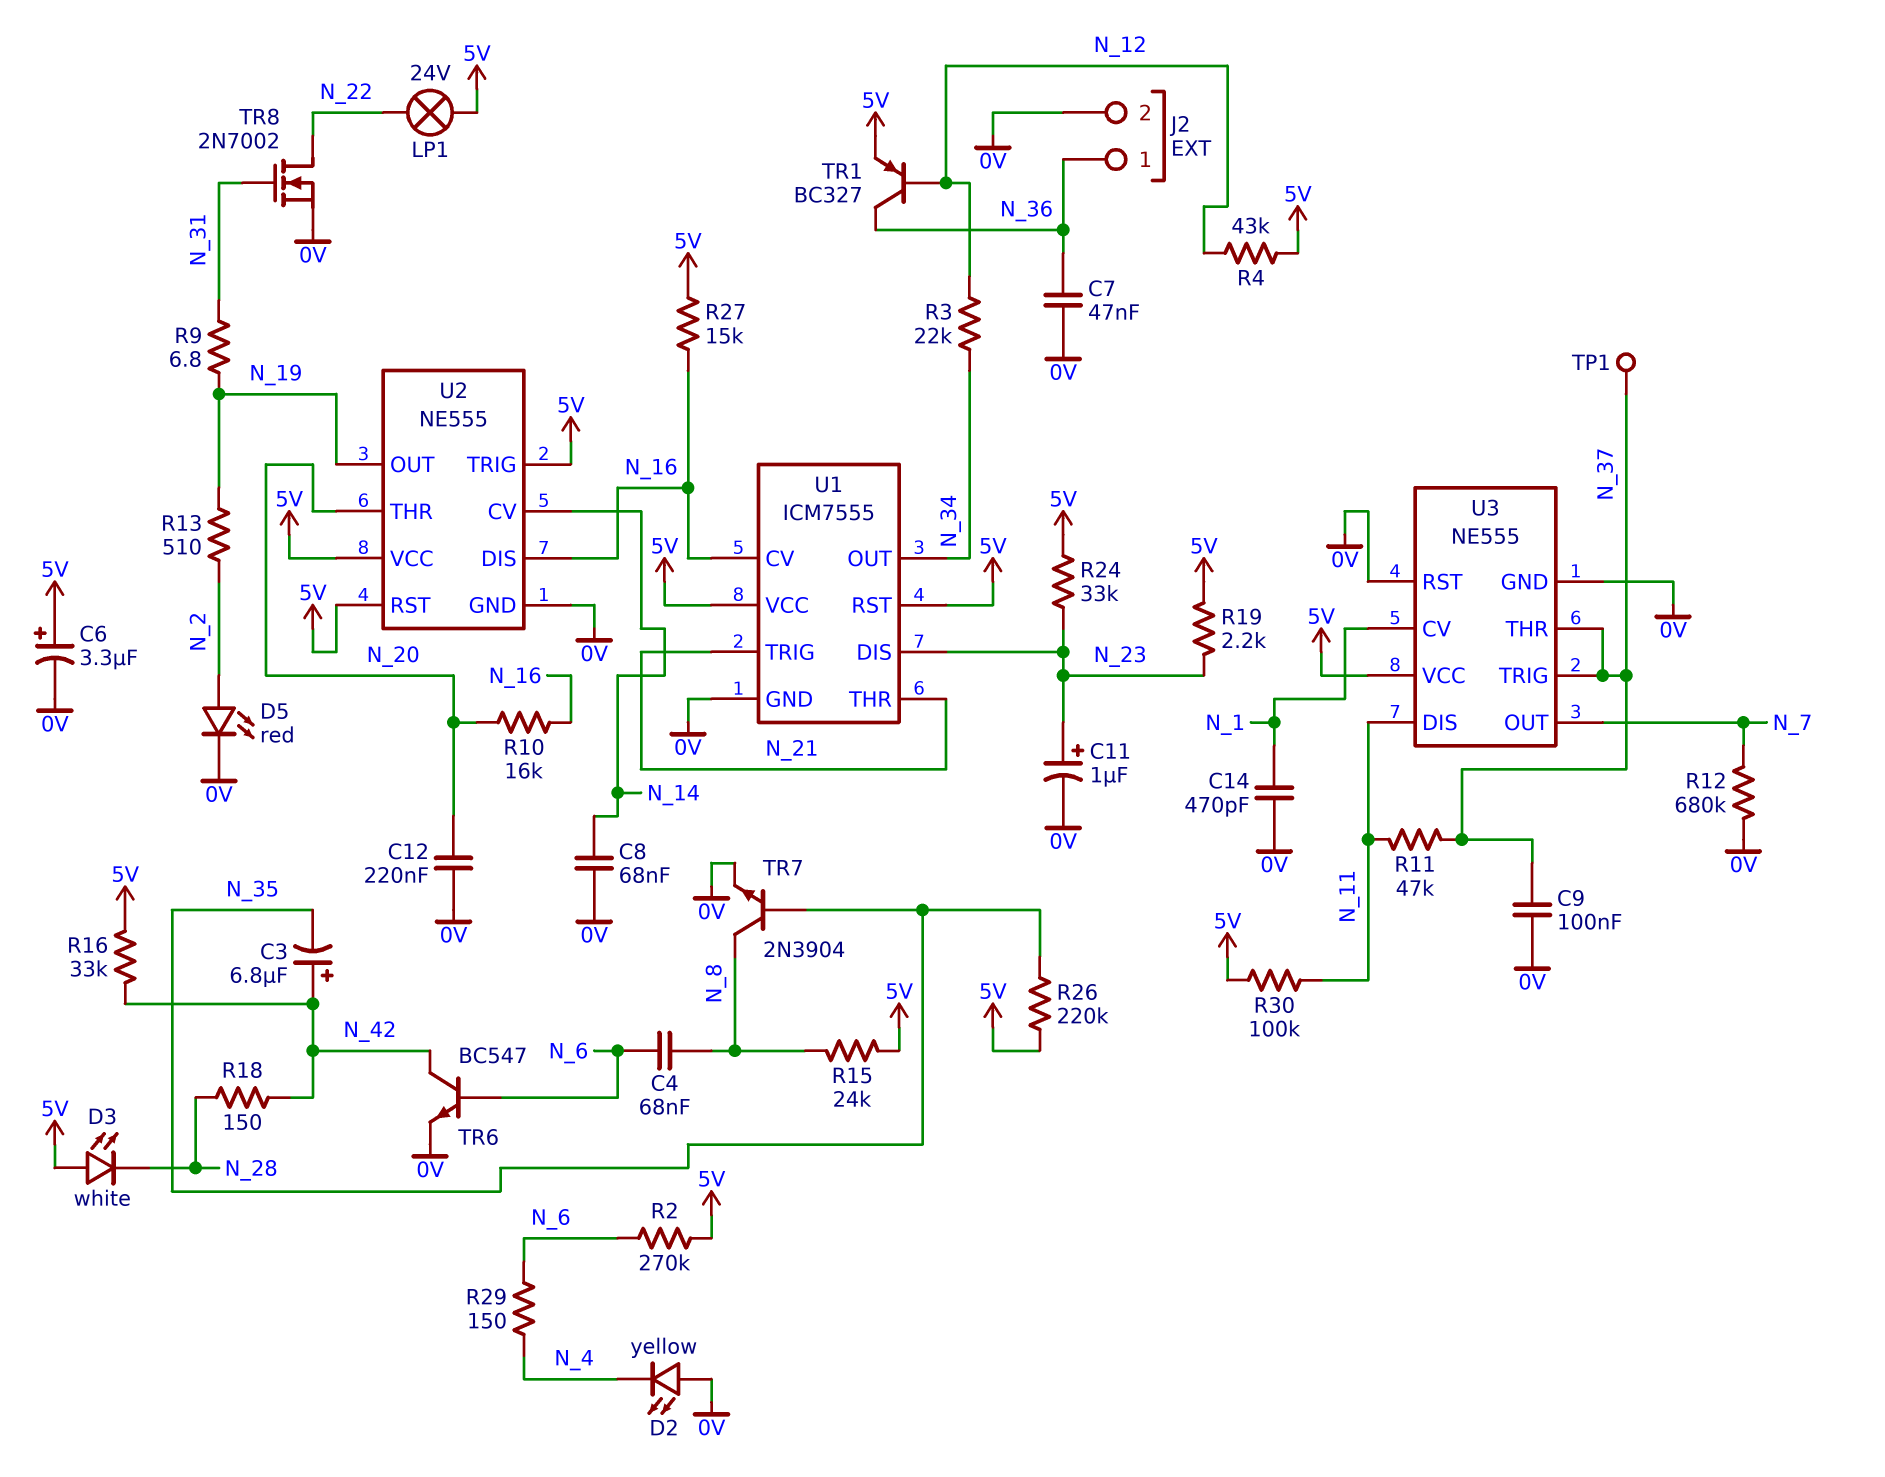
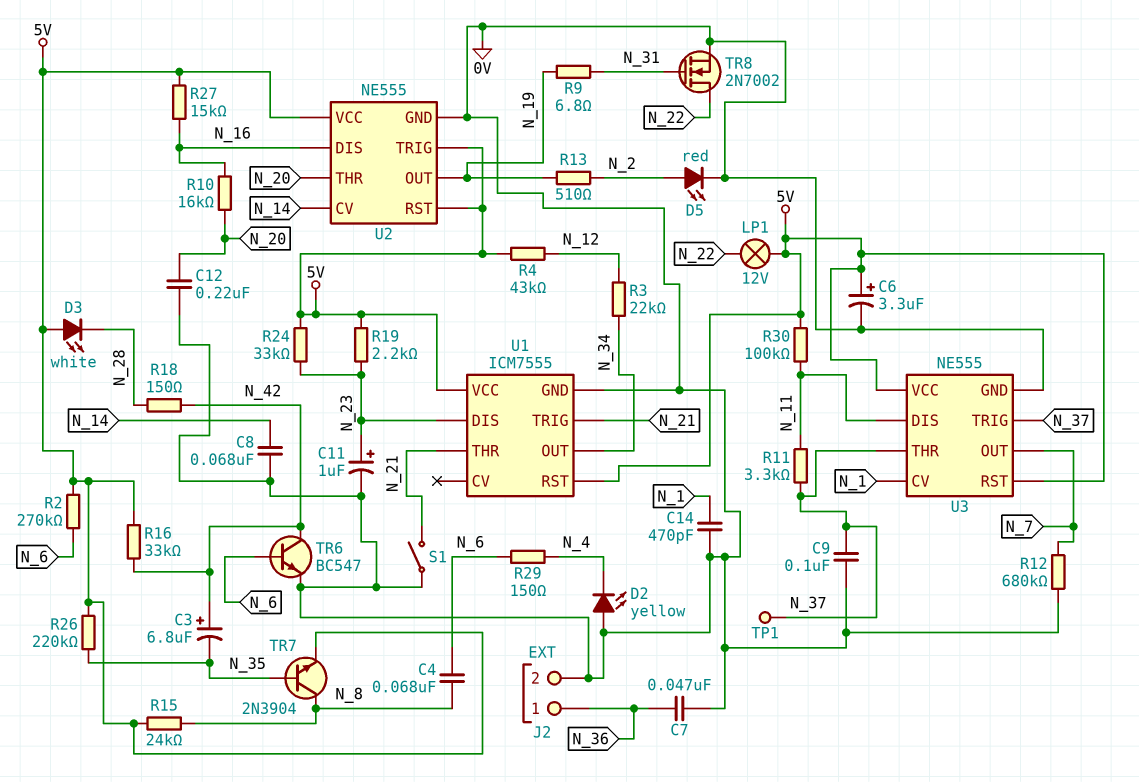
LP1: lamp 24V (5V, N_22) -> lamp 12V (5V, N_22)
R11: 47k (N_11, N_37) -> 3.3k (N_11, N_37)
S1: none -> switch (0V, N_21)
TR1: PNP BC327 (B N_12, C N_36, E 5V) -> none
TR7: NPN 2N3904 (B N_35, C N_8, E 0V) -> NPN 2N3904 (B N_35, C N_8, E 5V)
U1 pin CV: N_16 -> none
U3 pin RST: 0V -> 5V

